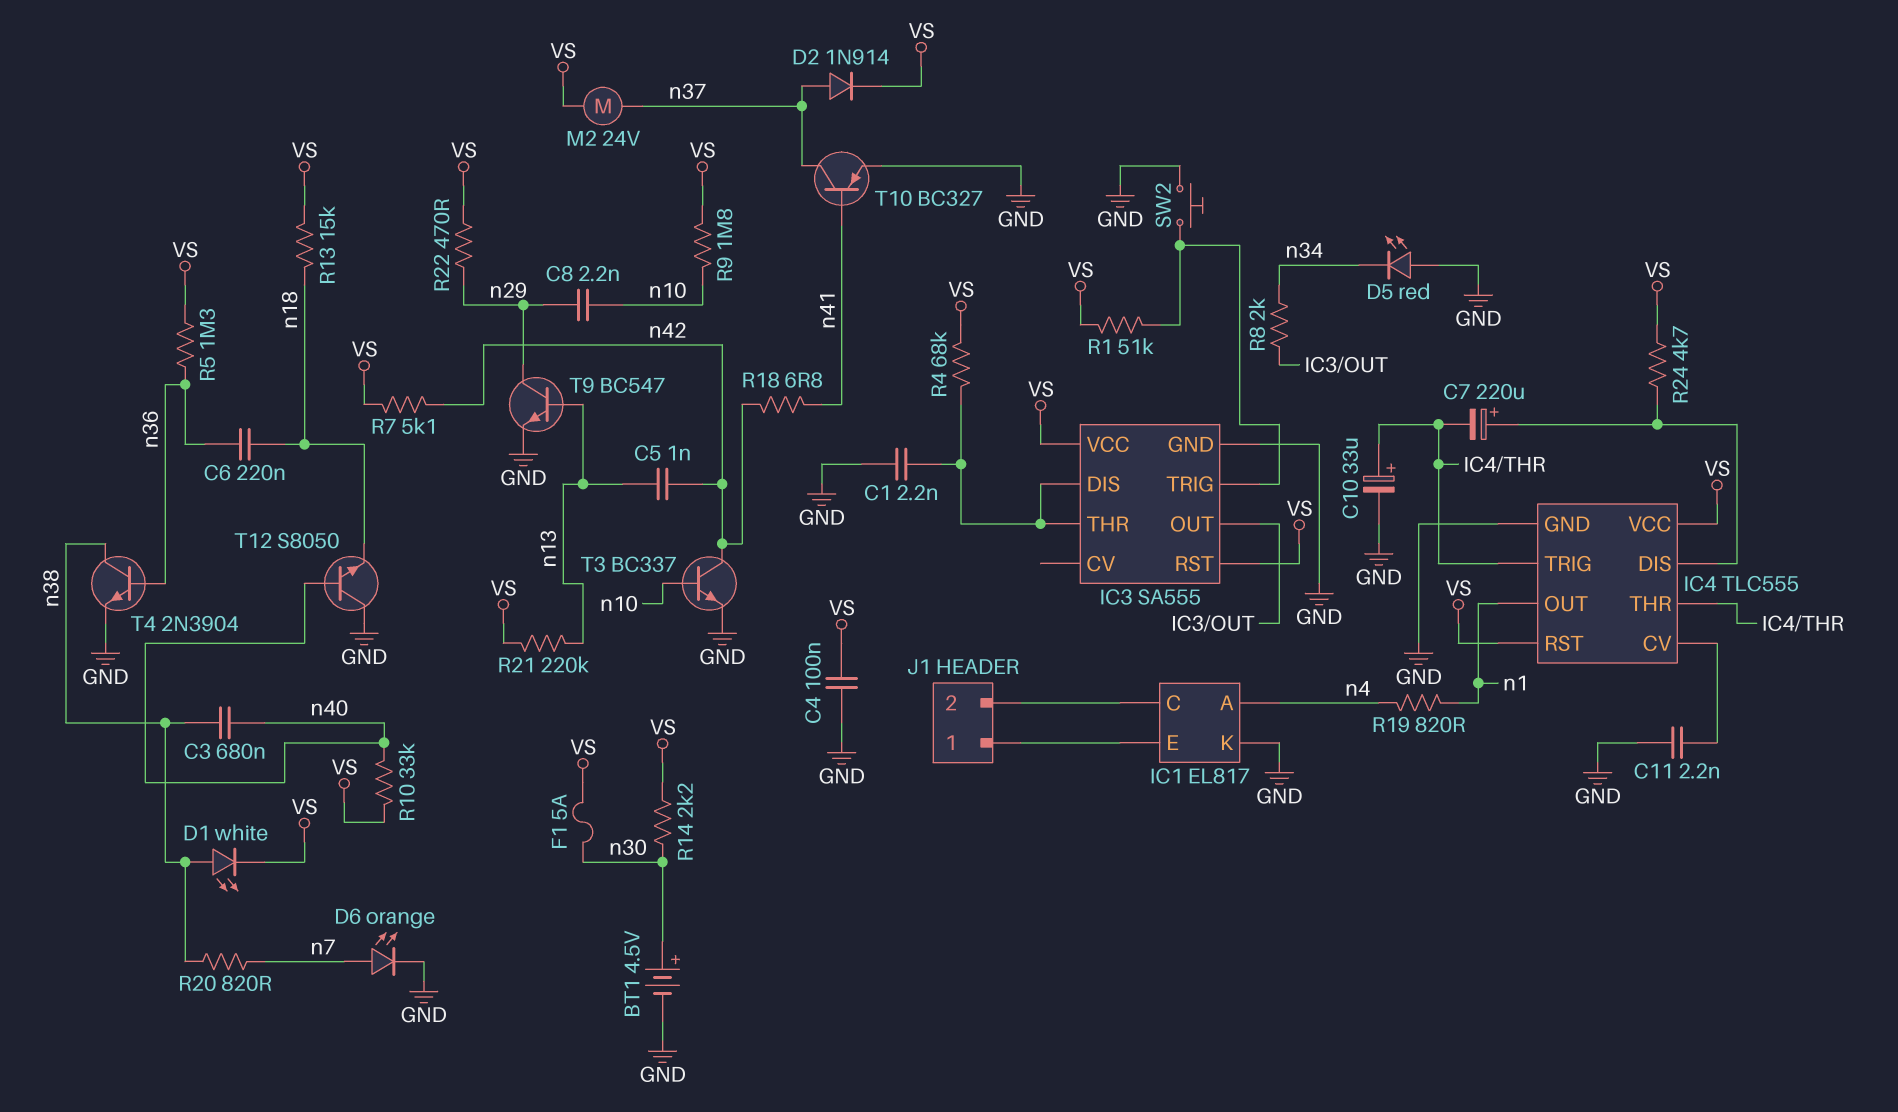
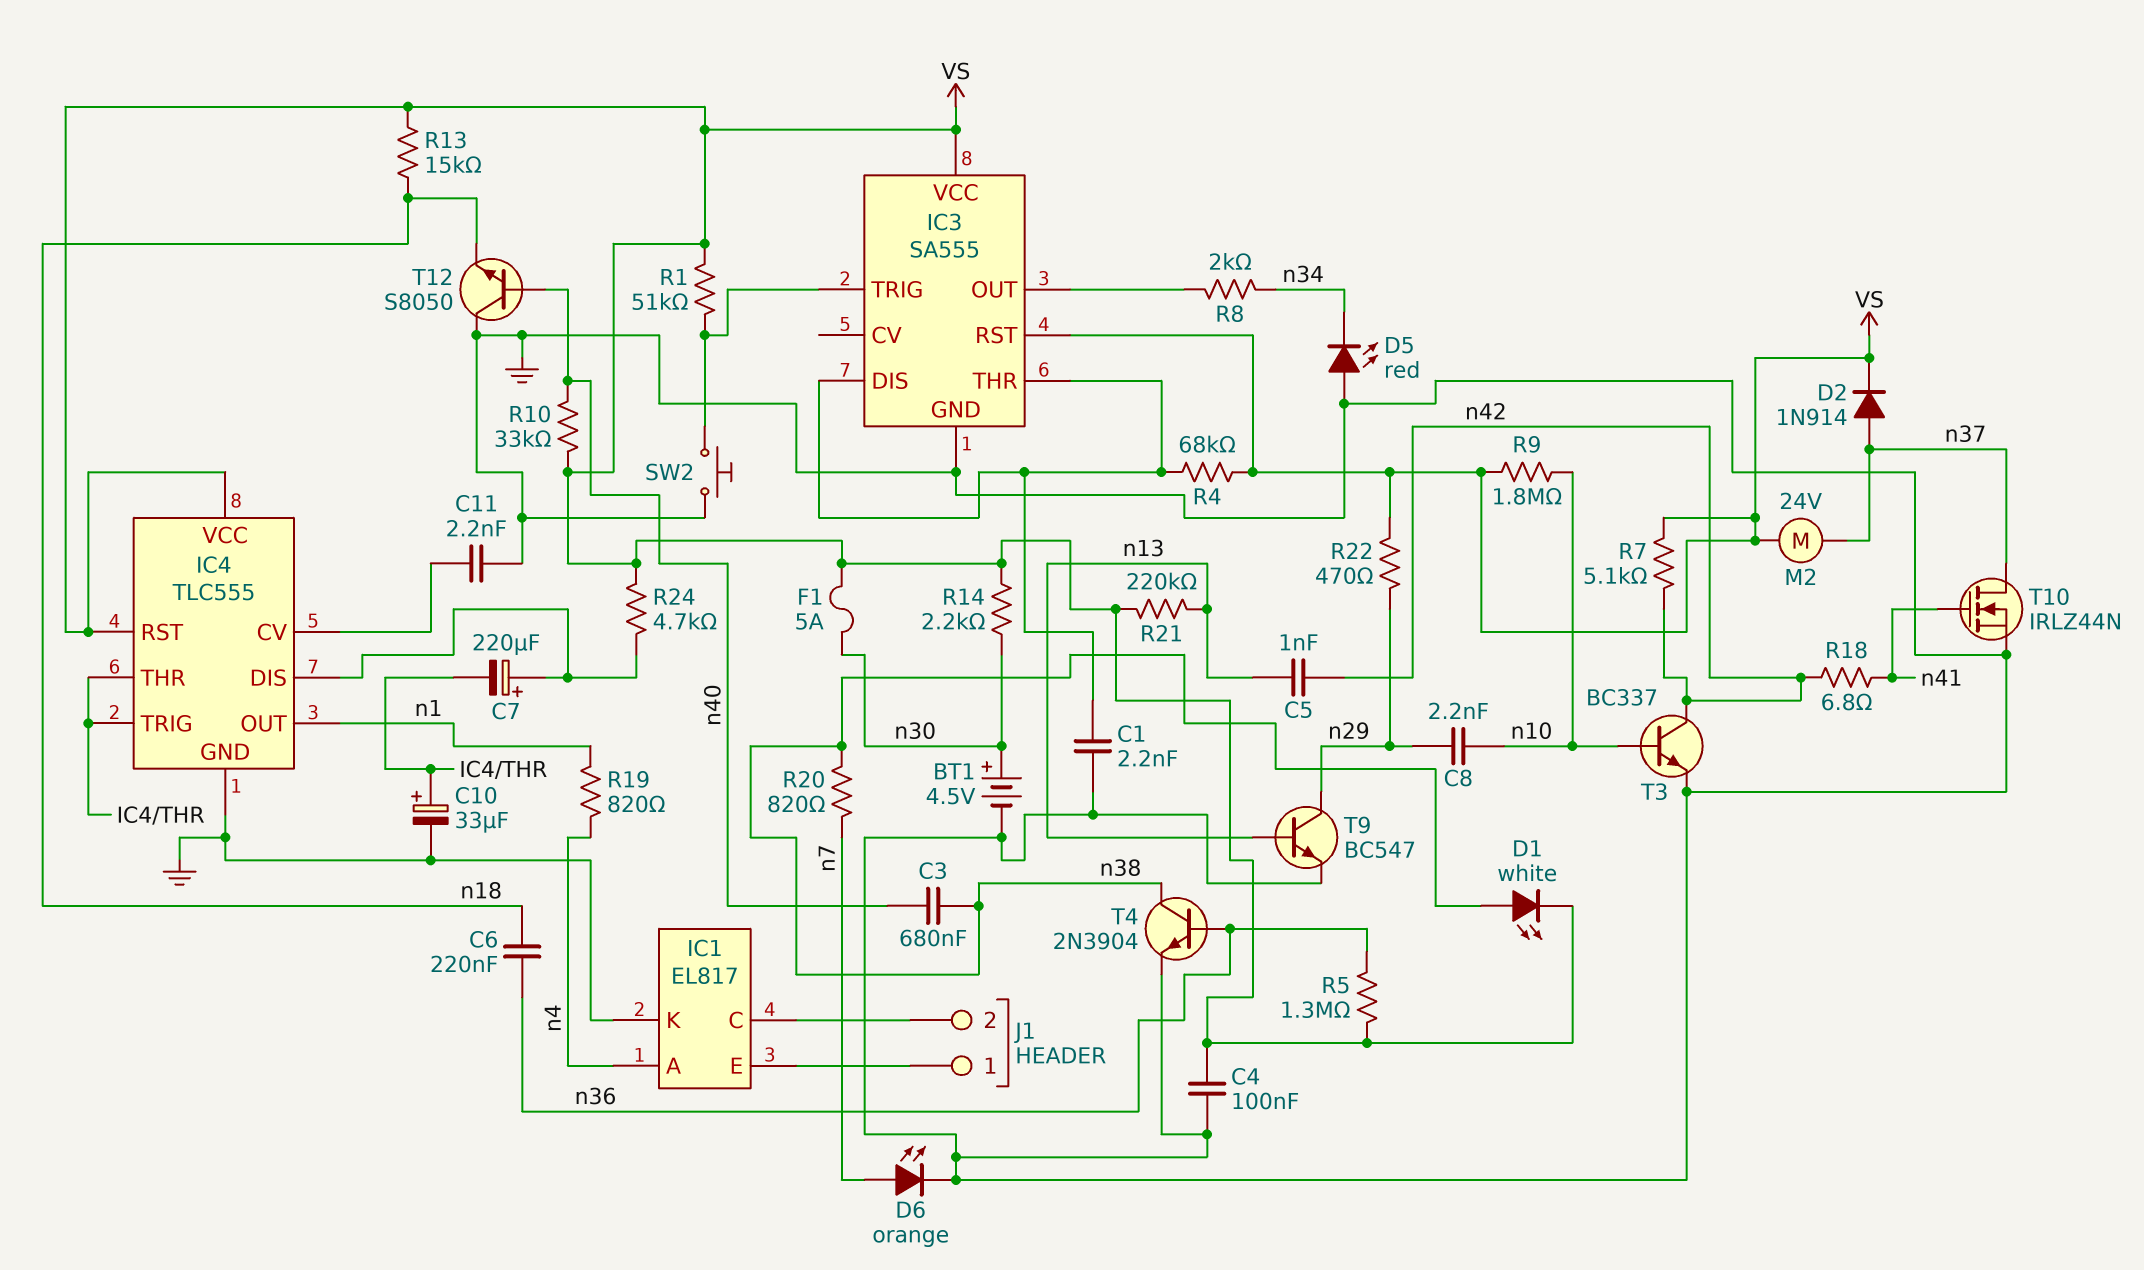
T10: PNP BC327 (B n41, C n37, E GND) -> NMOS IRLZ44N (G n41, D n37, S GND)

